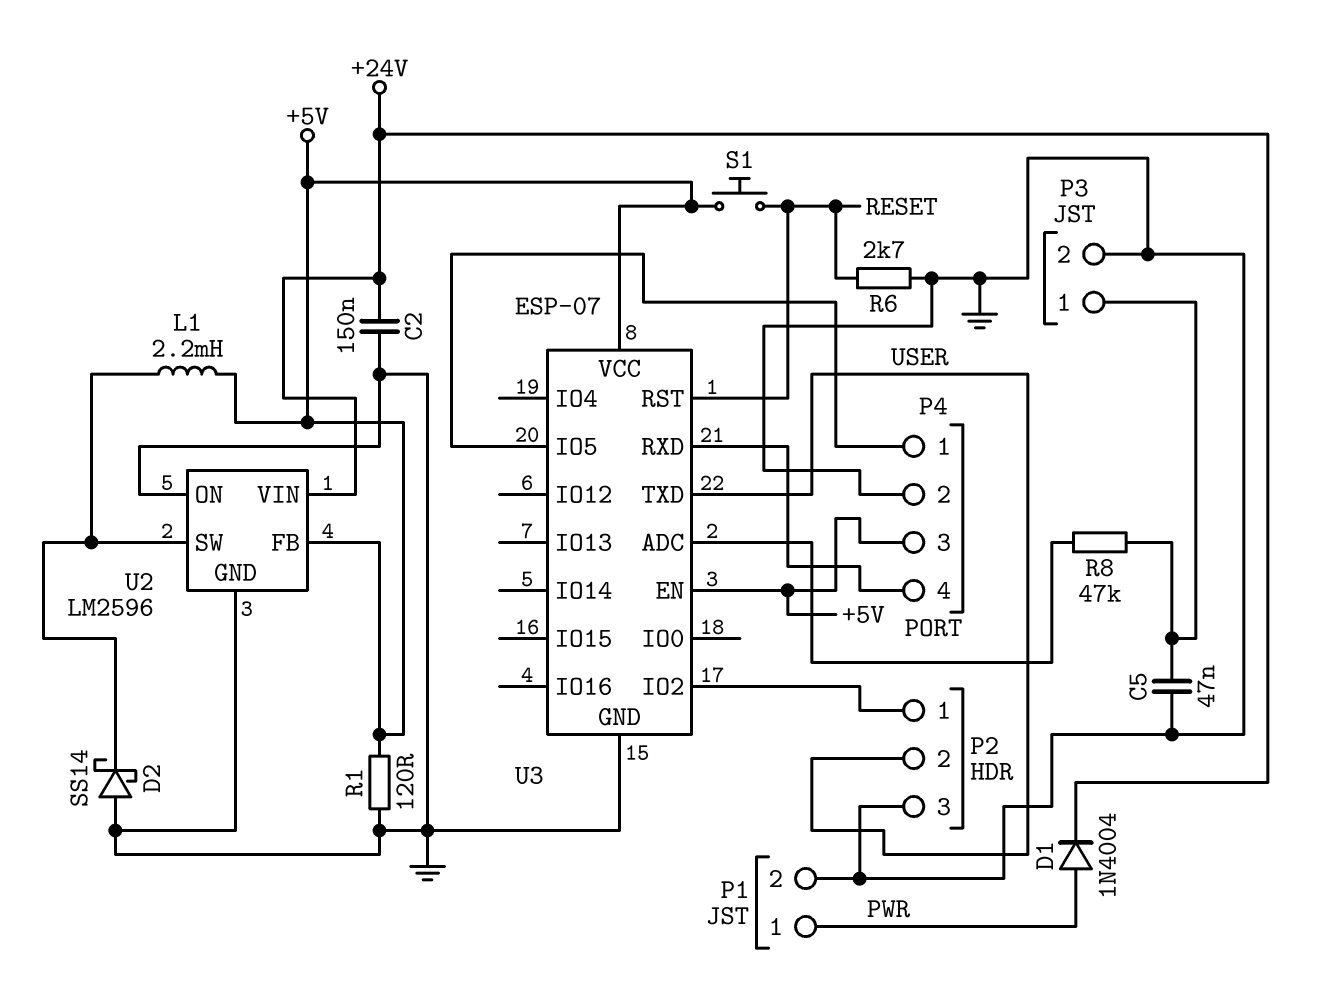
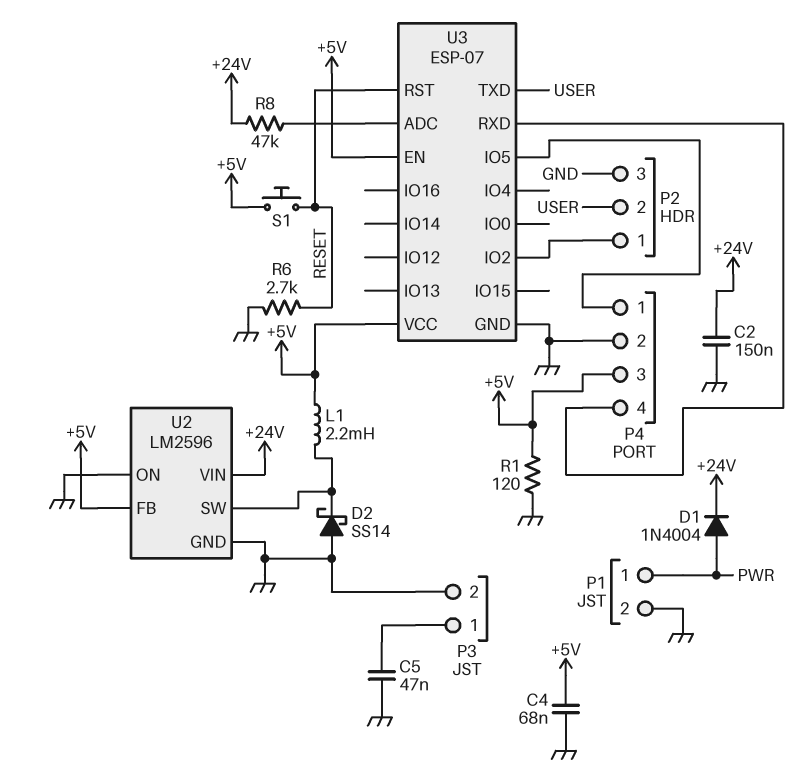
C4: none -> 68nF (+5V, GND)
R8: 47k (P3/1, U3/ADC) -> 47k (+24V, U3/ADC)

